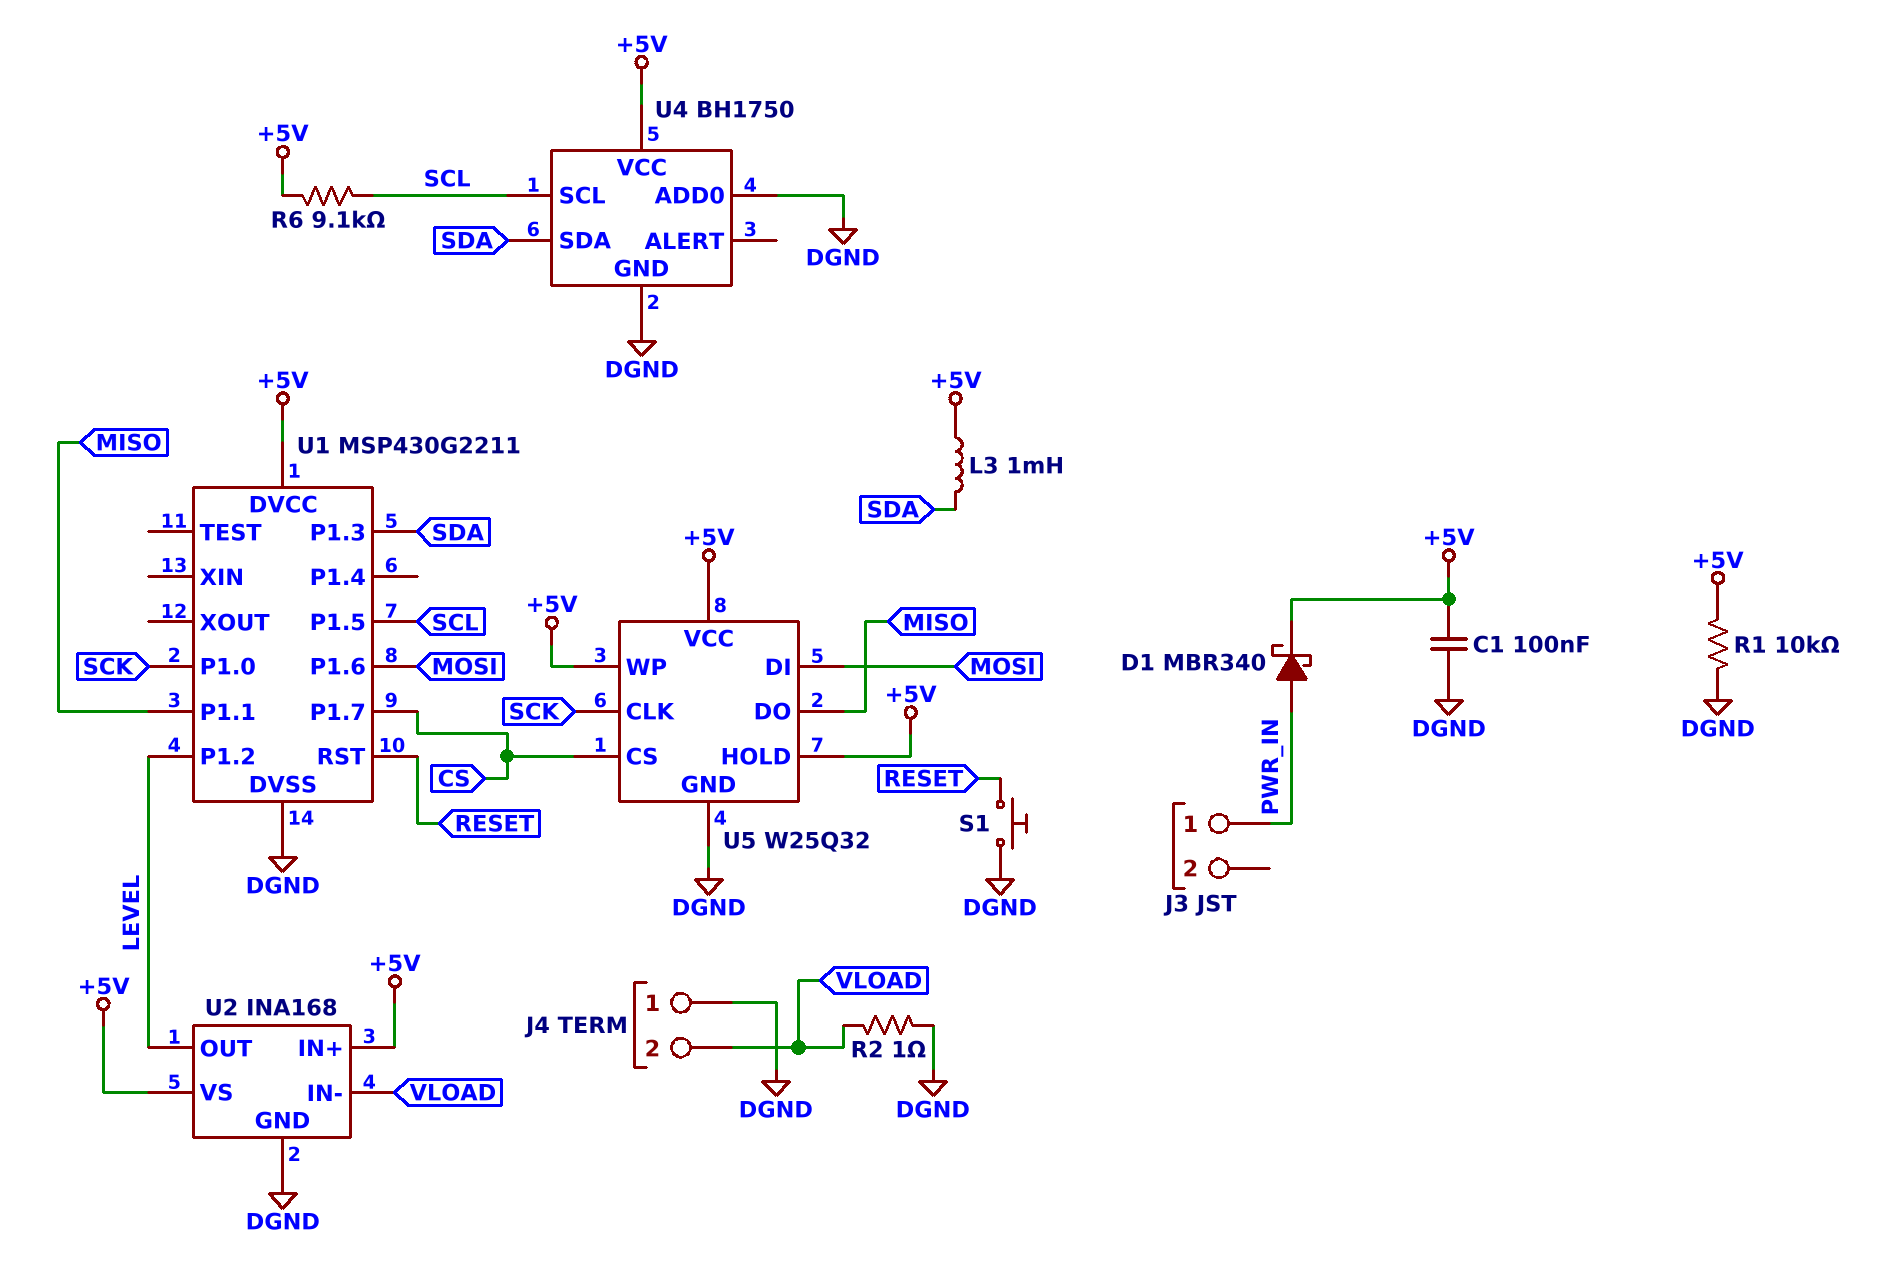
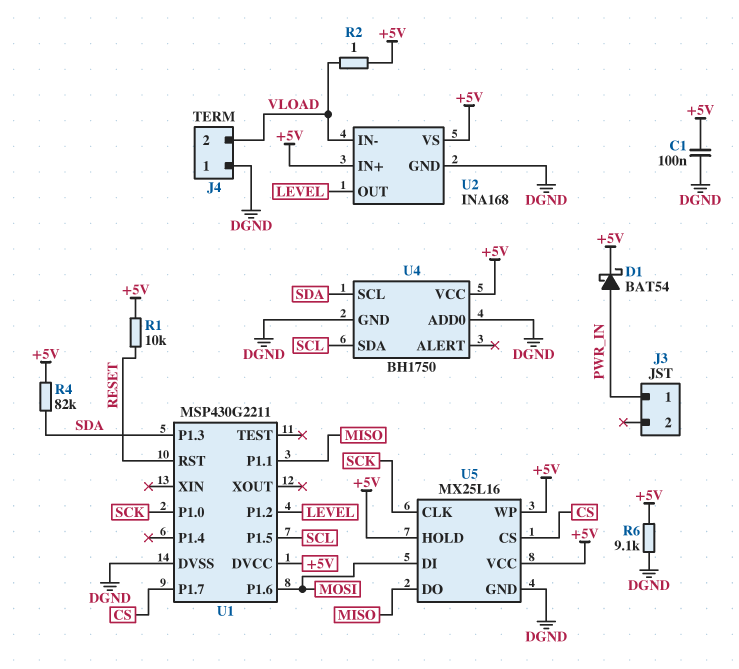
D1: schottky MBR340 (A PWR_IN, K +5V) -> schottky BAT54 (A PWR_IN, K +5V)
L3: 1mH (+5V, SDA) -> none
R1: 10k (+5V, DGND) -> 10k (+5V, RESET)
R2: 1 (DGND, VLOAD) -> 1 (+5V, VLOAD)
R4: none -> 82k (+5V, SDA)
R6: 9.1k (+5V, SCL) -> 9.1k (+5V, DGND)
S1: button (DGND, RESET) -> none
U4 pin SCL: SCL -> SDA
U4 pin SDA: SDA -> SCL
U5: W25Q32 -> MX25L16

